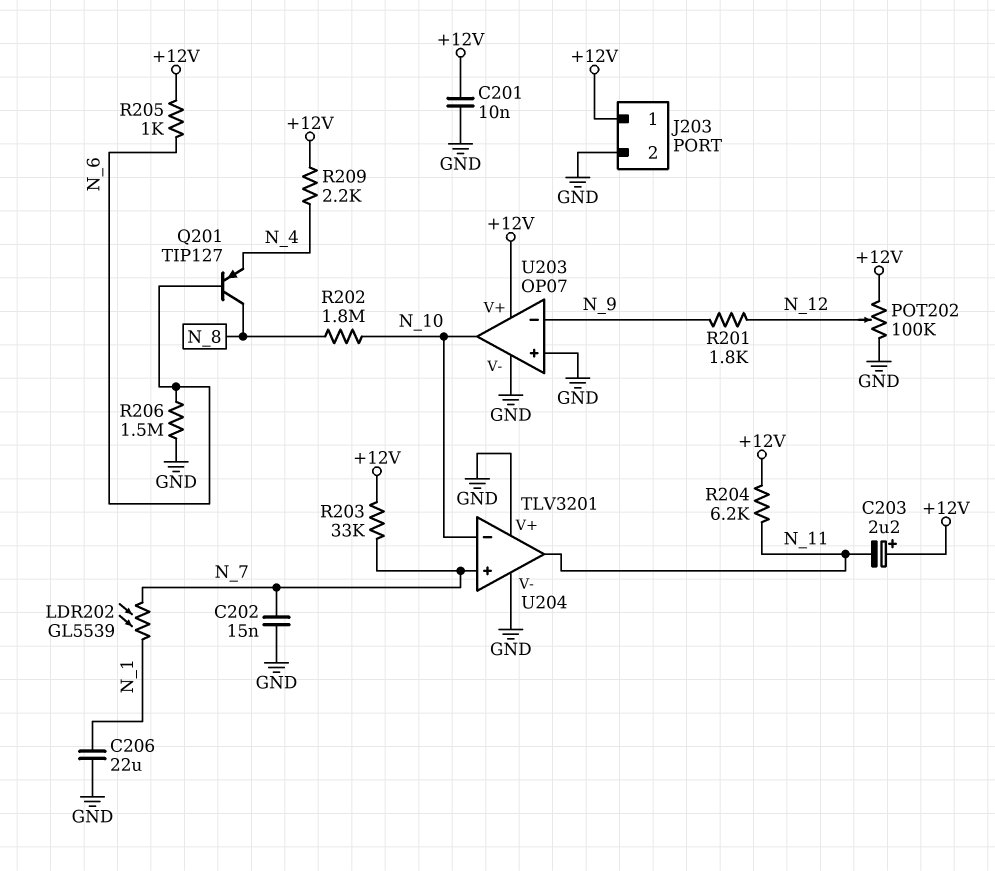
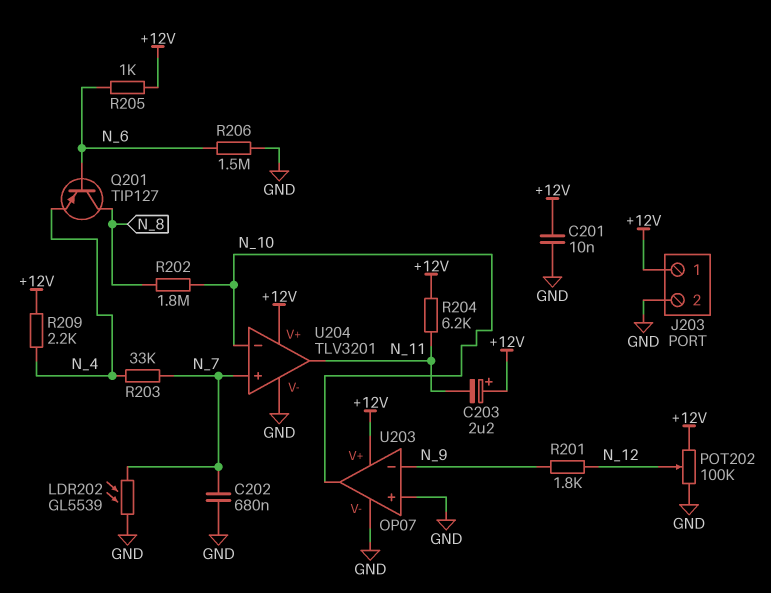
C202: 15nF (GND, N_7) -> 680nF (GND, N_7)
C206: 22uF (GND, N_1) -> none
LDR202: GL5539 (N_1, N_7) -> GL5539 (GND, N_7)
R203: 33k (+12V, N_7) -> 33k (N_4, N_7)
U204 pin V+: GND -> +12V

